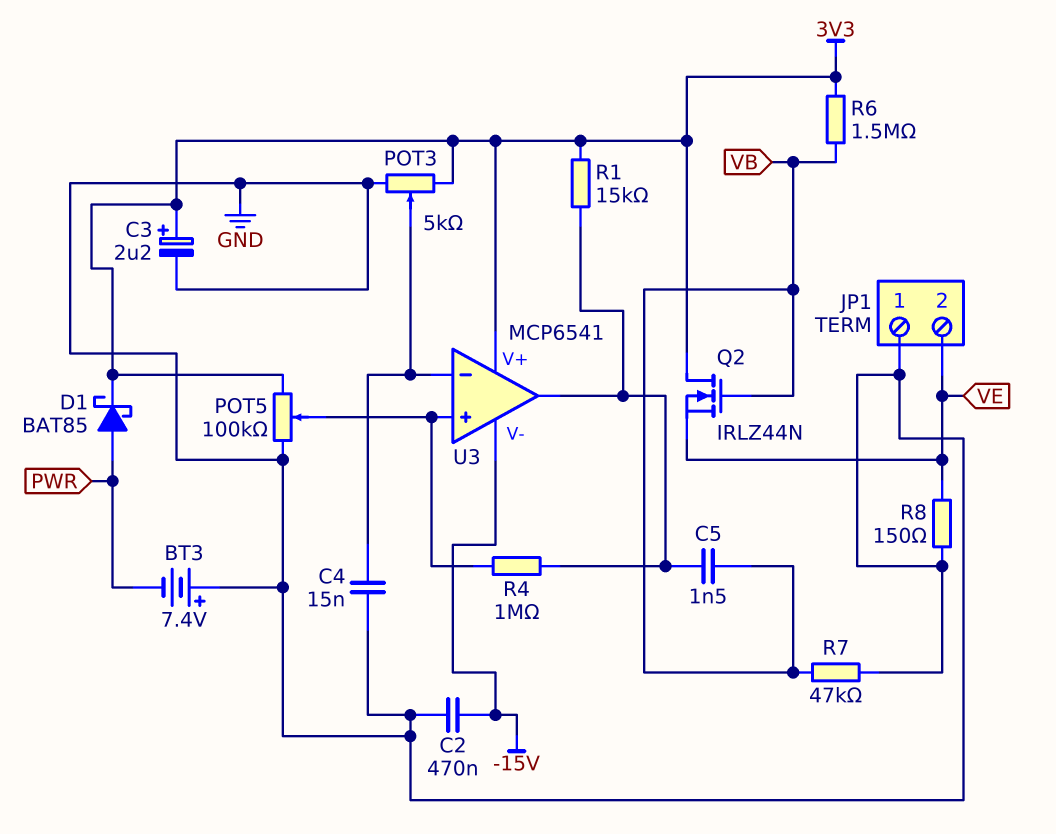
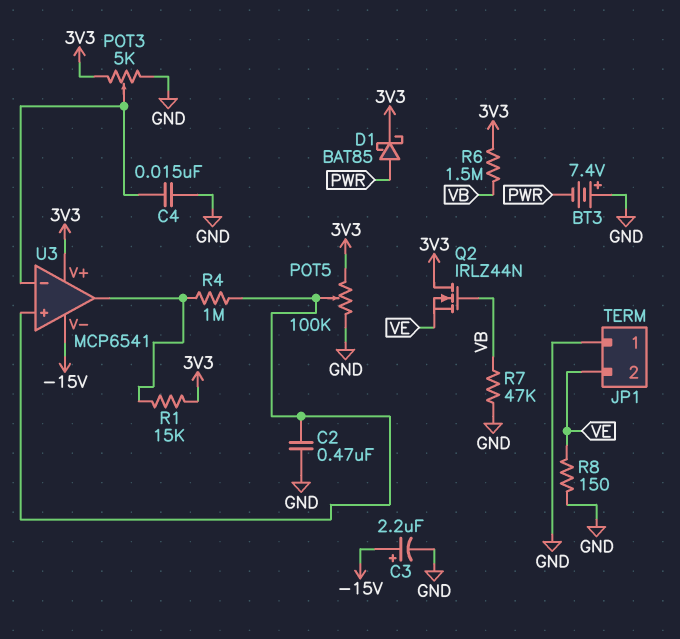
C2: 470nF (-15V, GND) -> 470nF (GND, U3/in+)
C3: 2.2uF (plus 3V3, minus GND) -> 2.2uF (plus -15V, minus GND)
C5: 1.5nF (U3/out, VB) -> none

